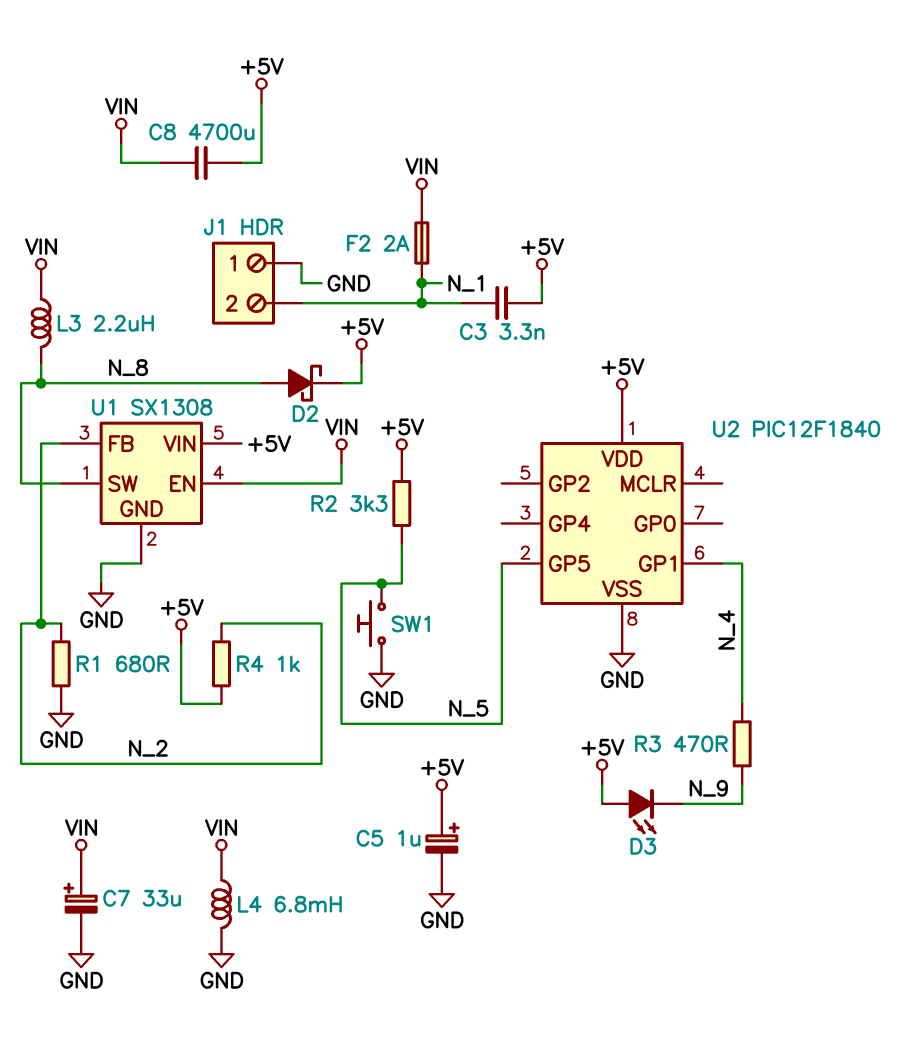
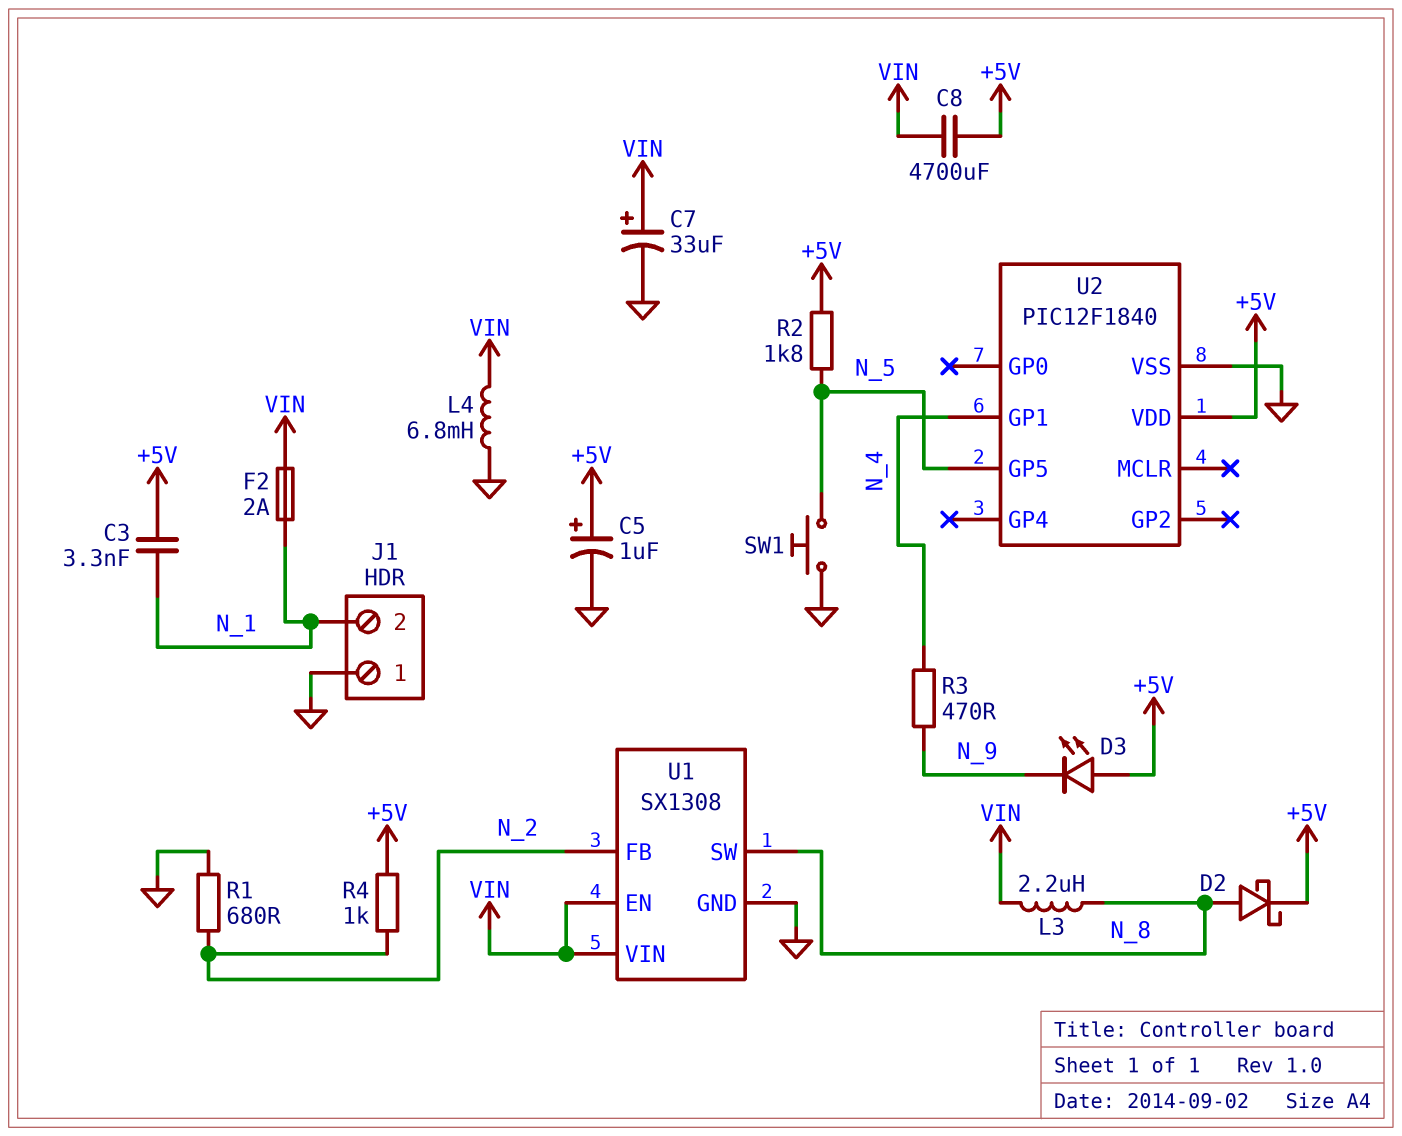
R2: 3.3k (+5V, N_5) -> 1.8k (+5V, N_5)
U1 pin VIN: +5V -> VIN

